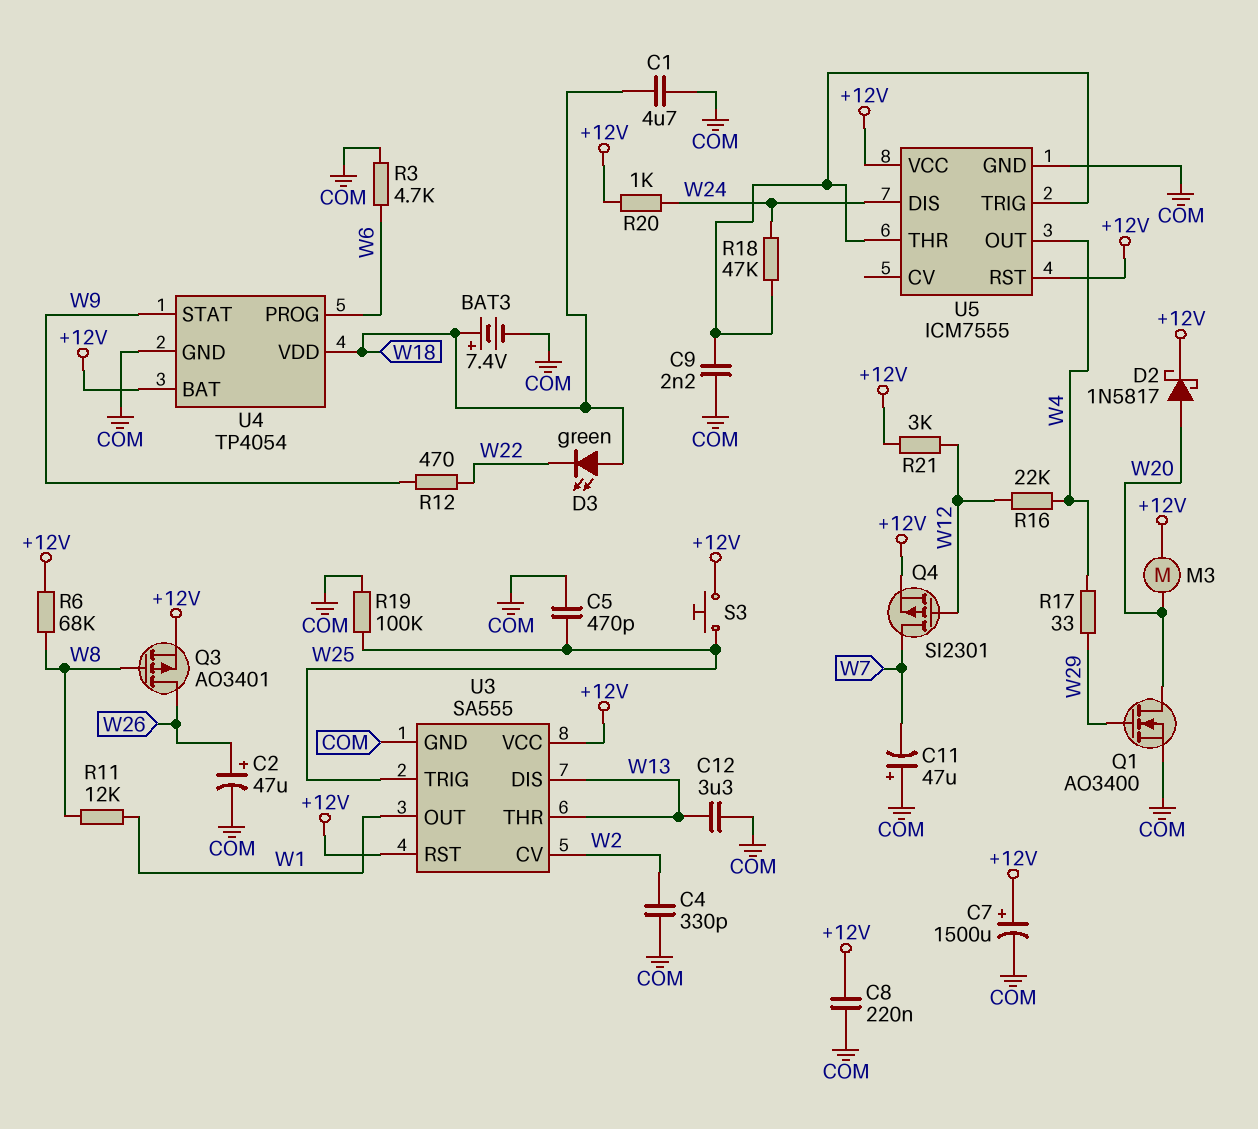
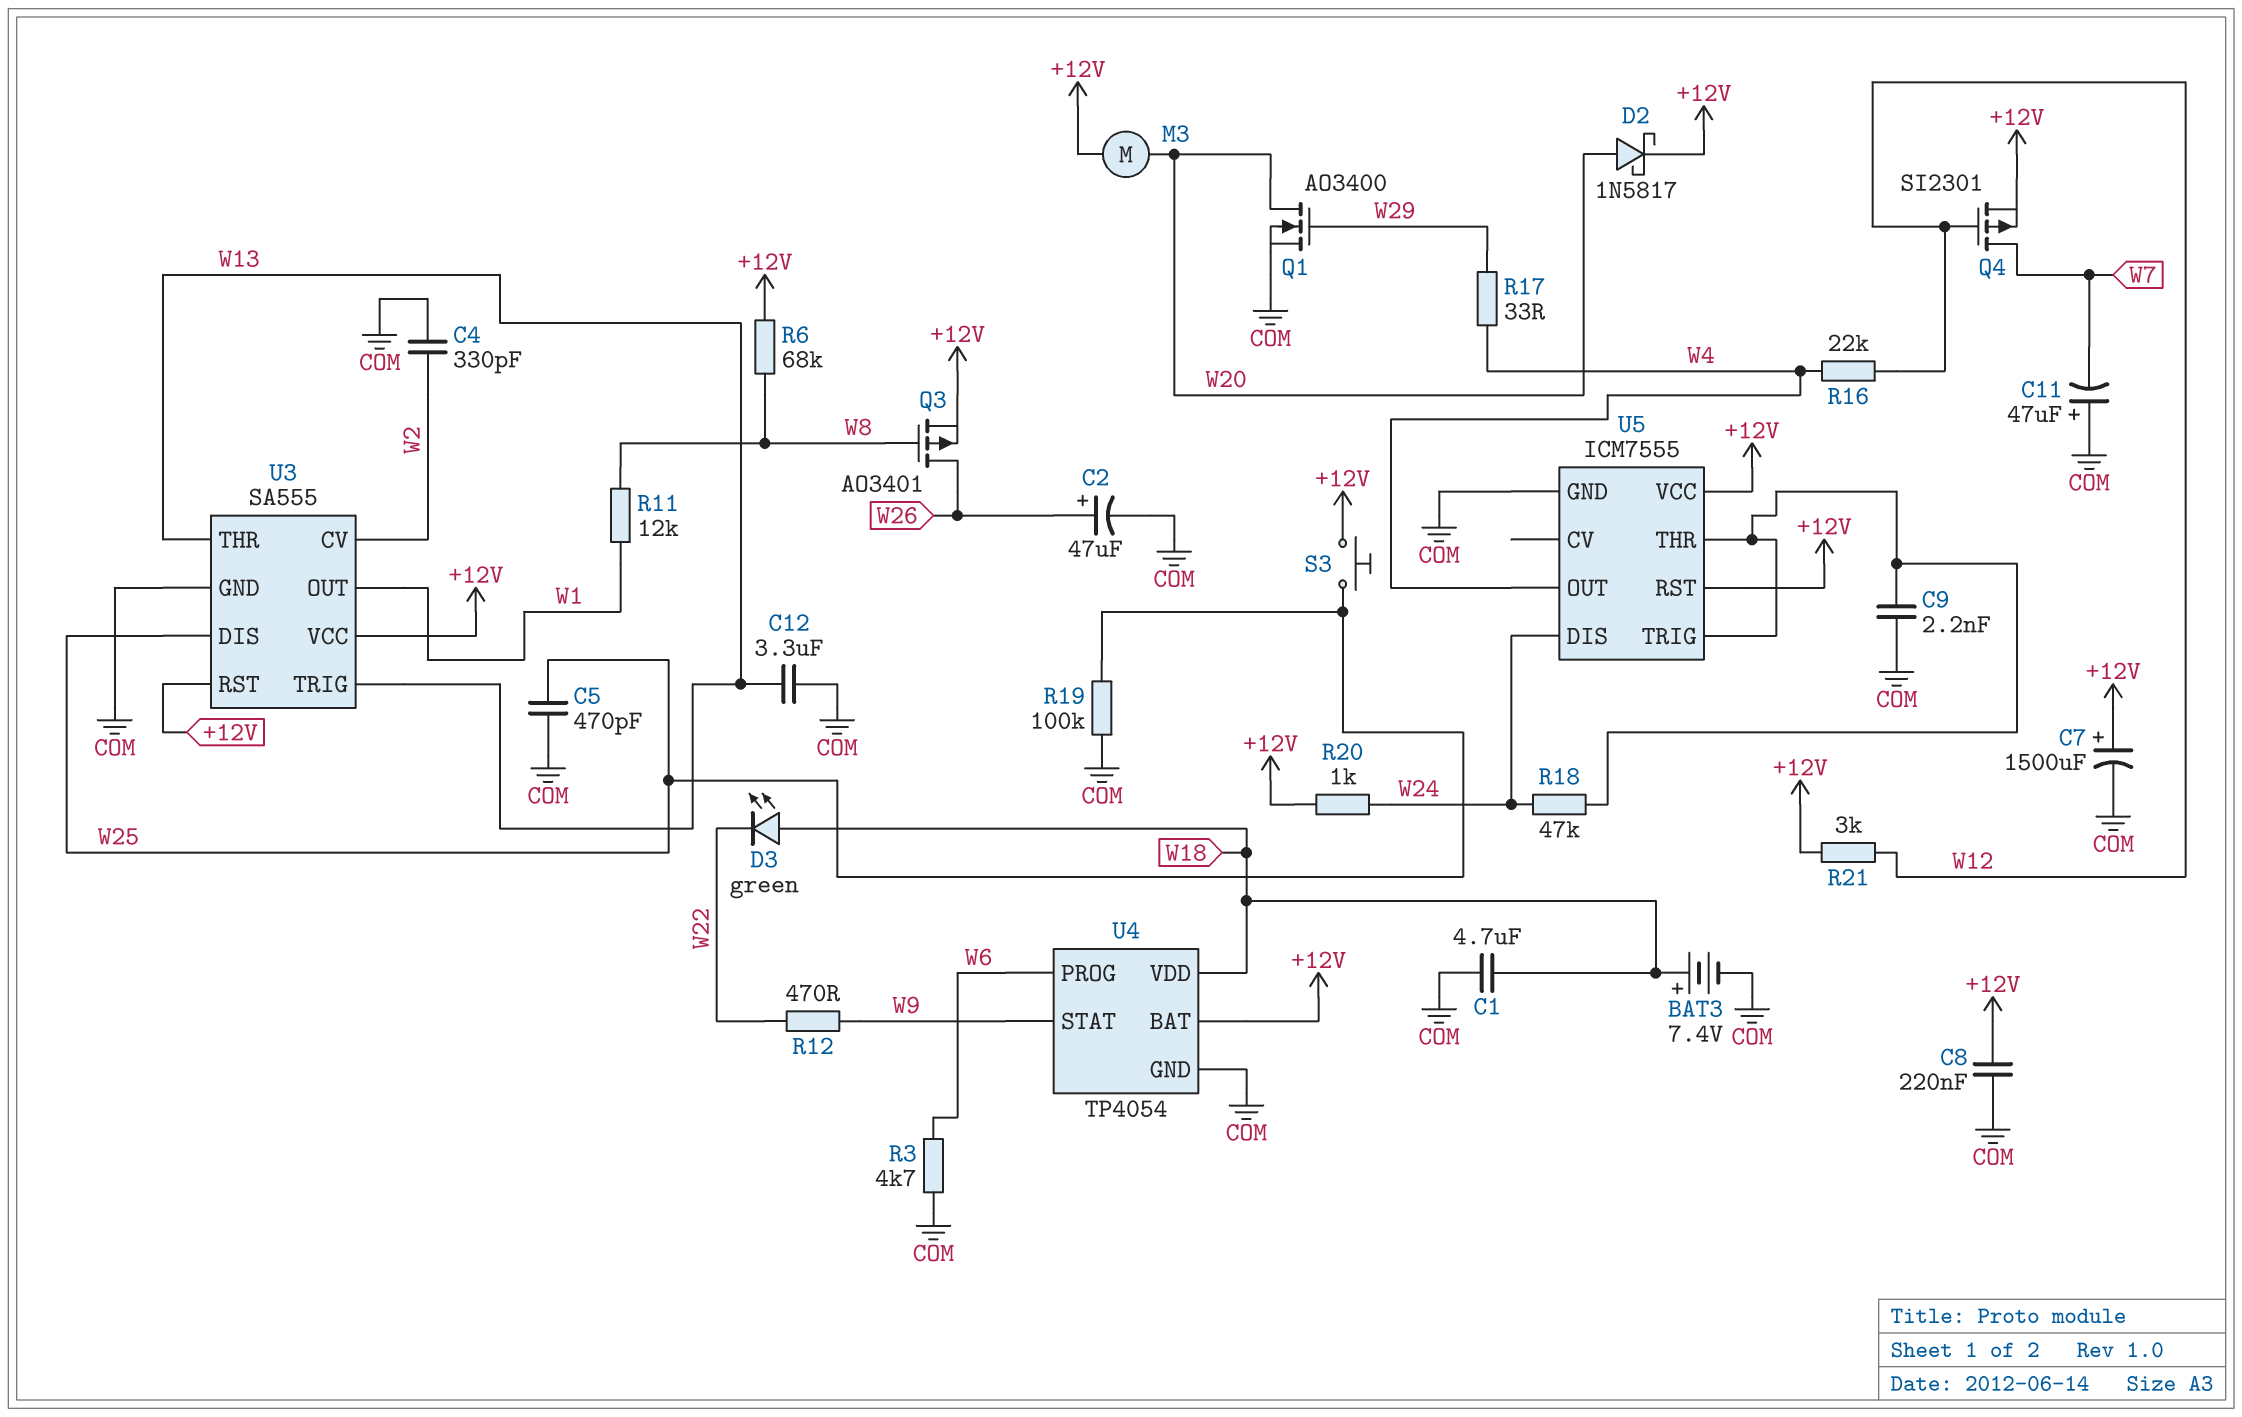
U3 pin DIS: W13 -> W25
U3 pin TRIG: W25 -> W13

